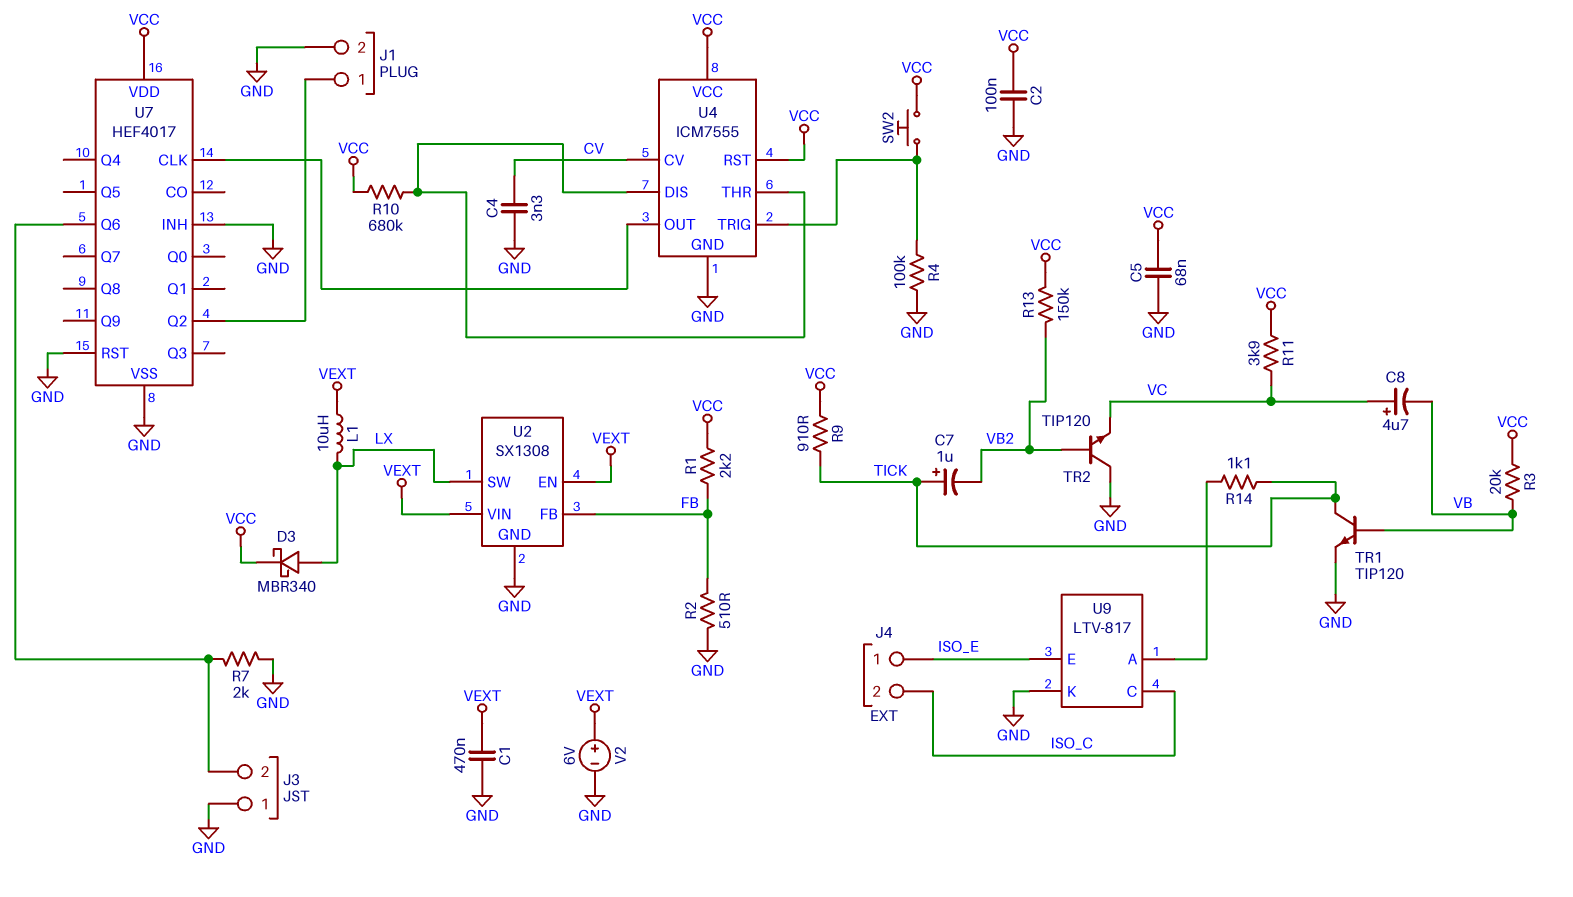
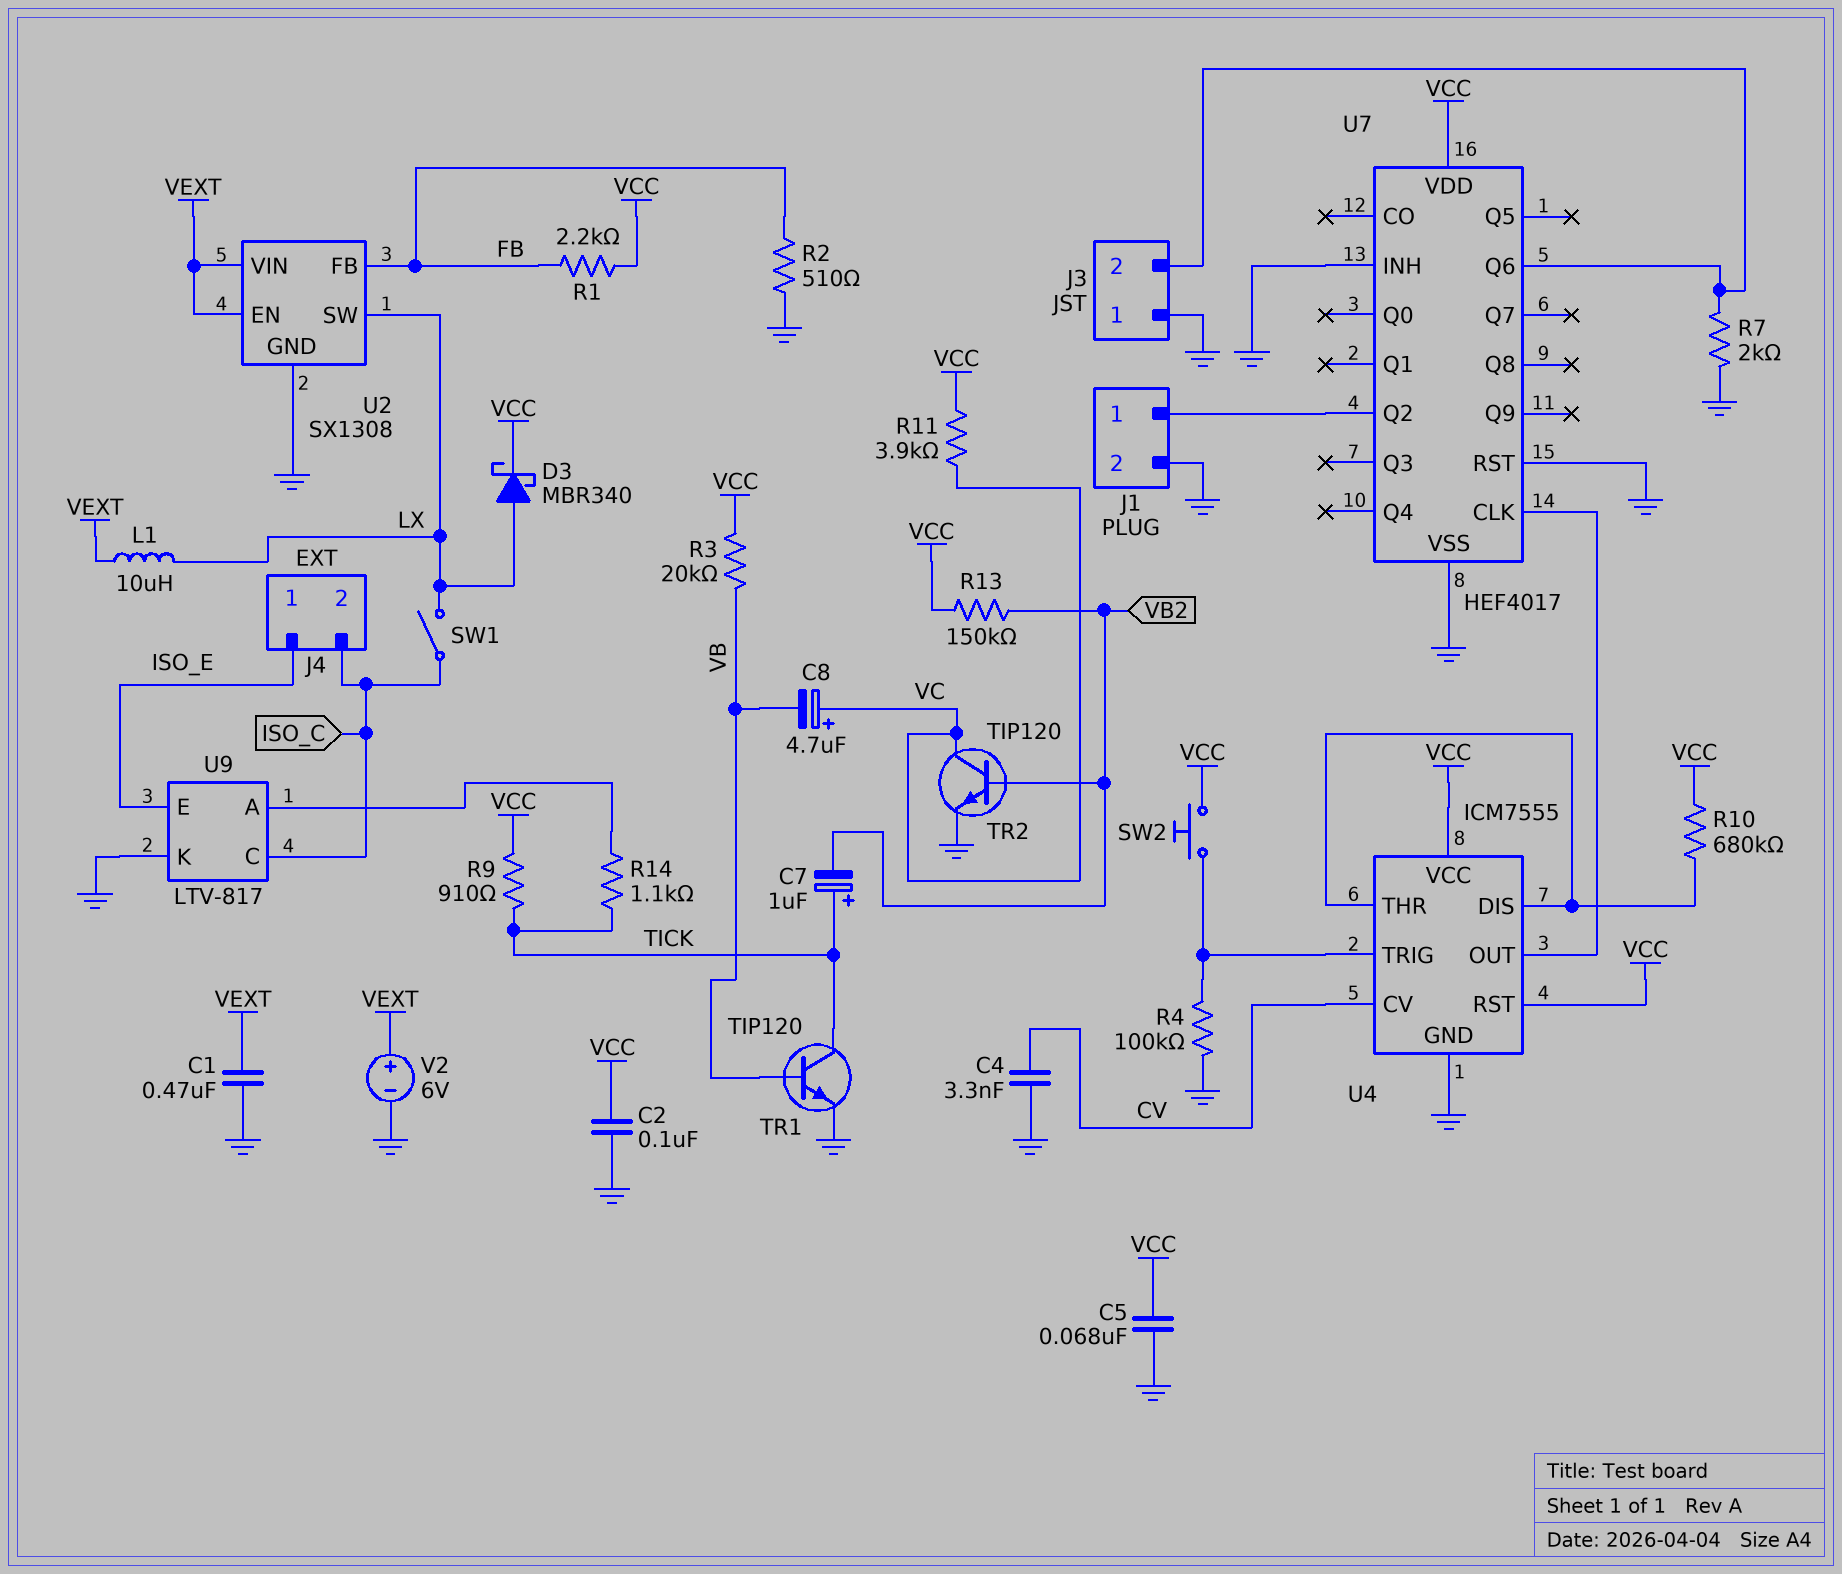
SW1: none -> switch (ISO_C, LX)
TR2: NPN TIP120 (B VB2, C GND, E VC) -> NPN TIP120 (B VB2, C VC, E GND)

